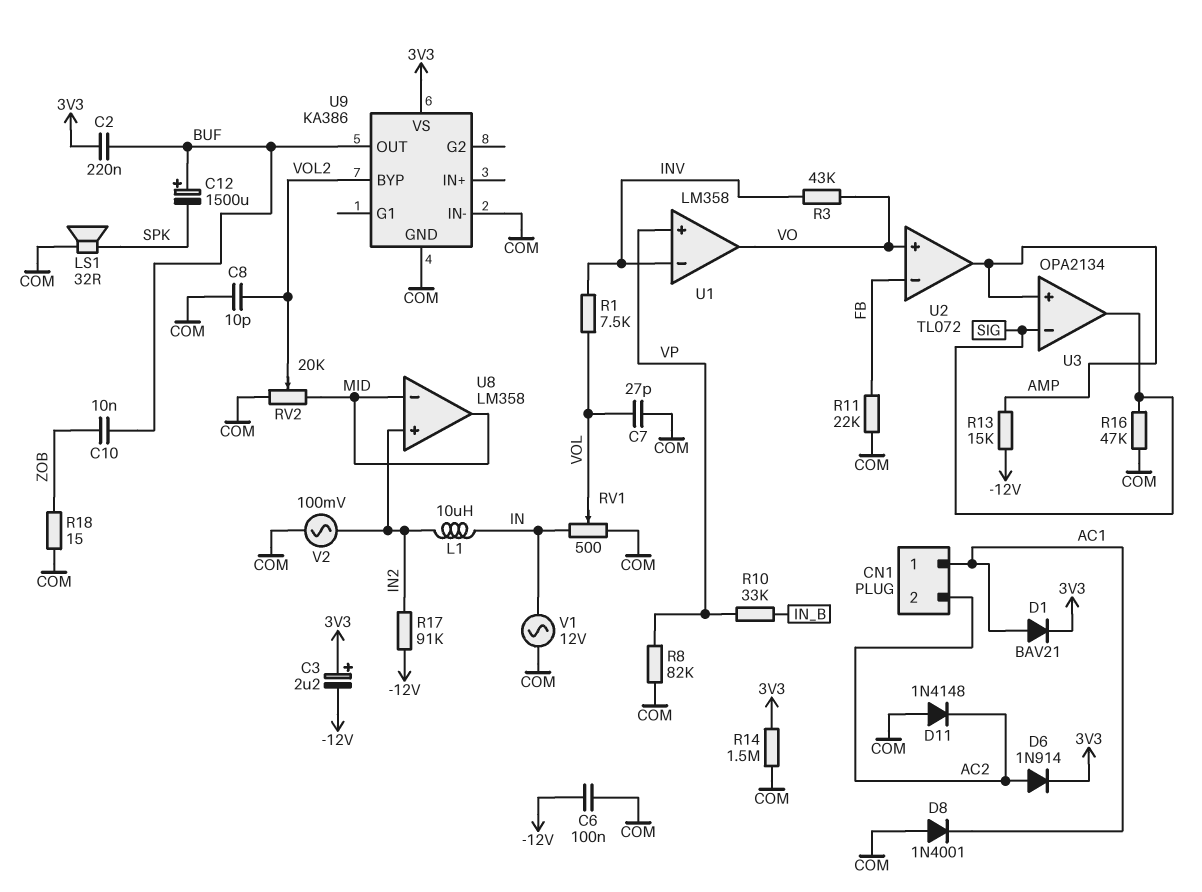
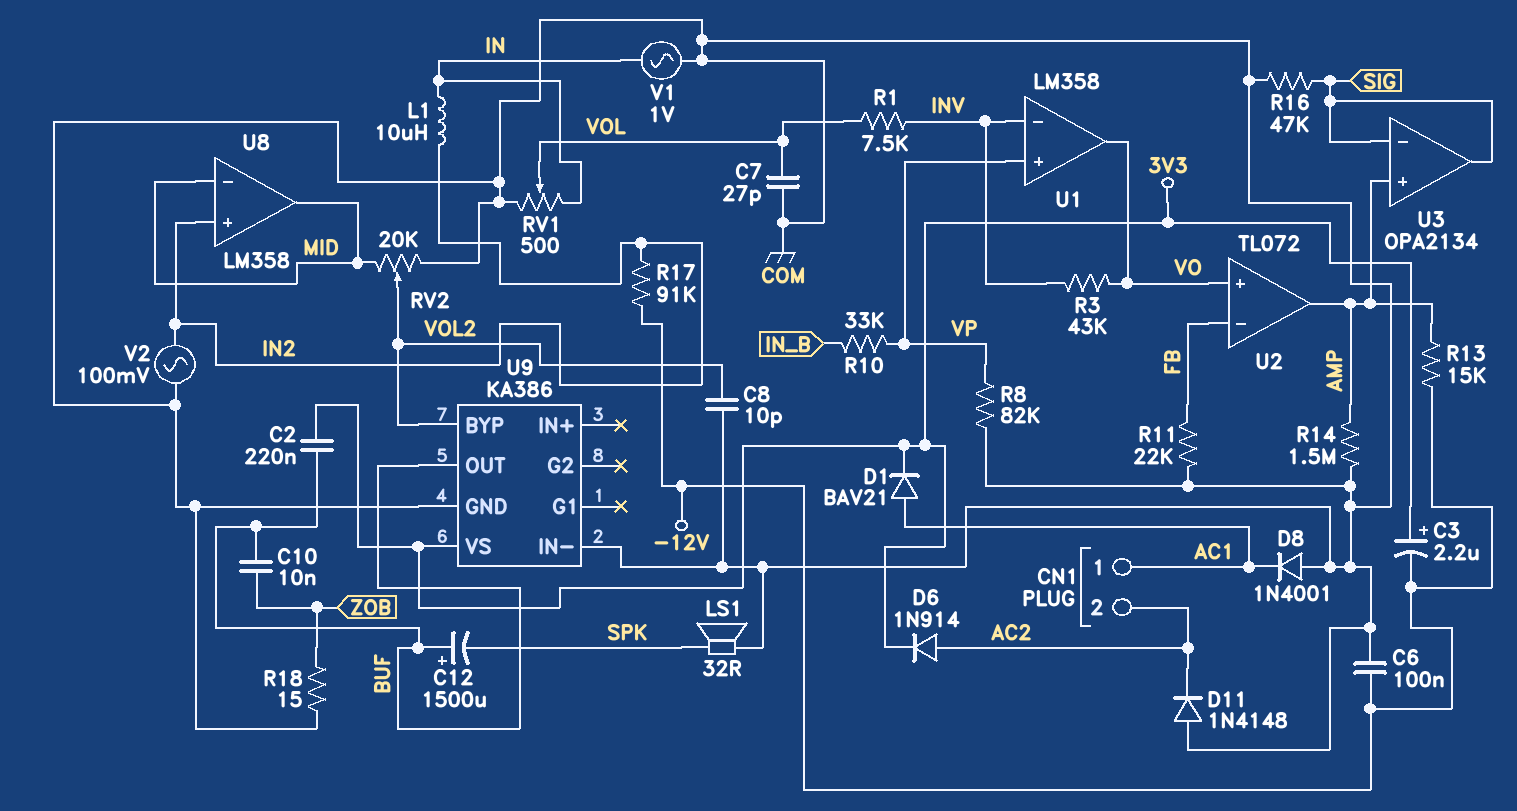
R14: 1.5M (3V3, COM) -> 1.5M (AMP, COM)
V1: AC 12V (COM, IN) -> AC 1V (COM, IN)

